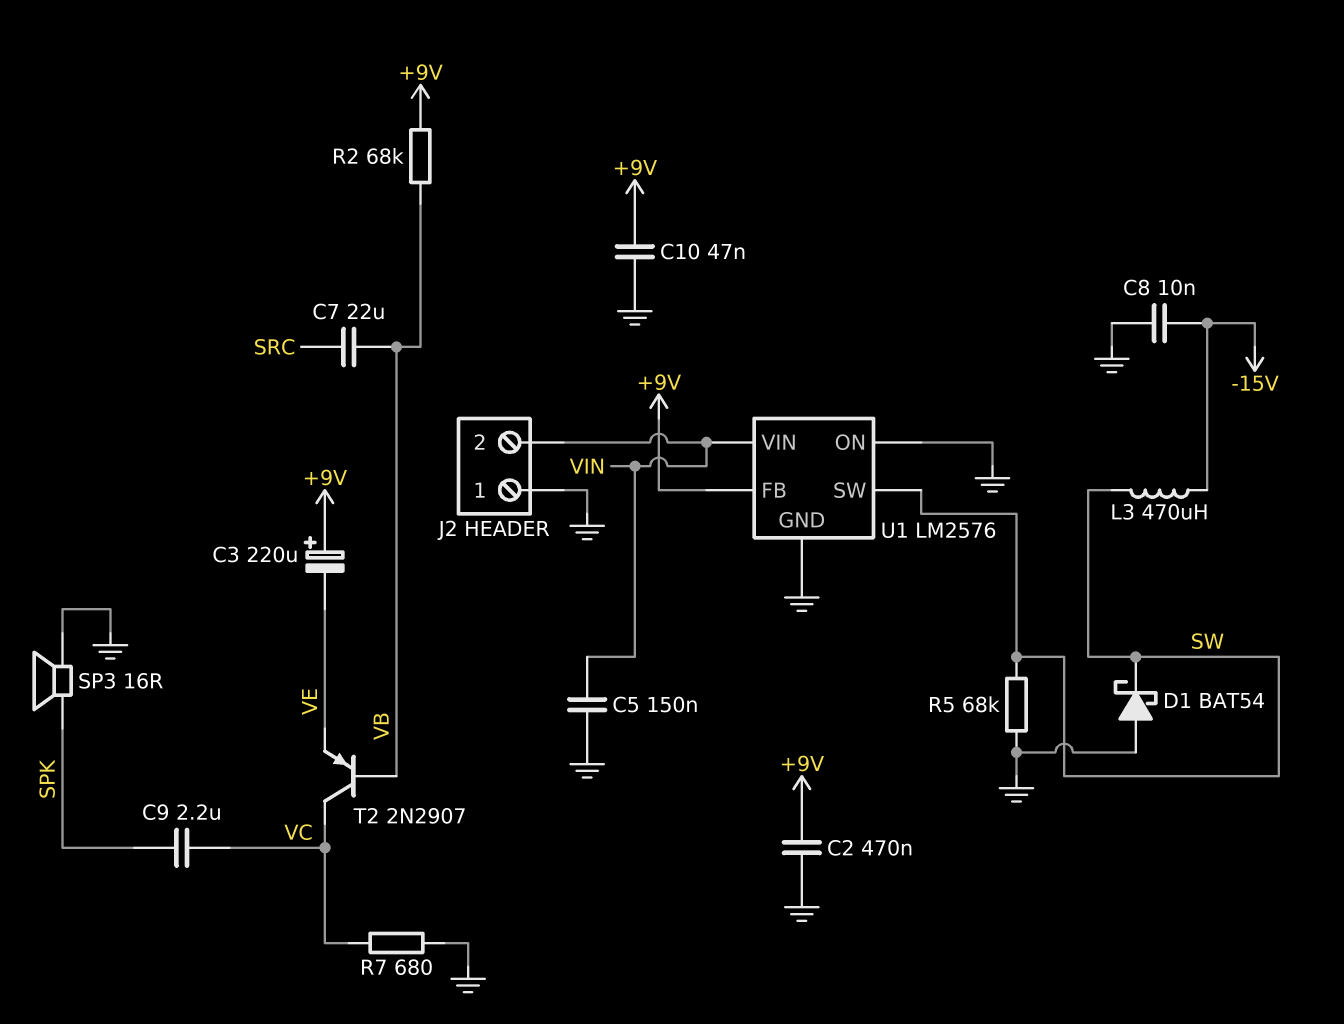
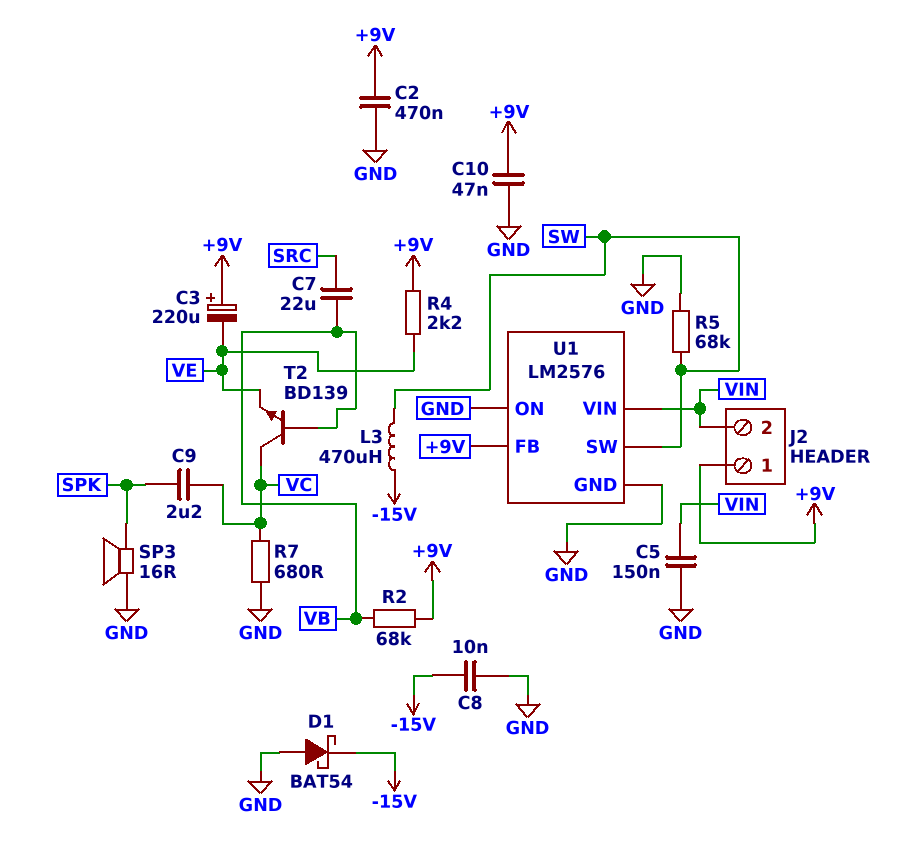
D1: schottky BAT54 (A GND, K SW) -> schottky BAT54 (A GND, K -15V)
J2 pin 1: GND -> +9V
R4: none -> 2.2k (+9V, VE)
T2: PNP 2N2907 (B VB, C VC, E VE) -> NPN BD139 (B VB, C VC, E VE)

